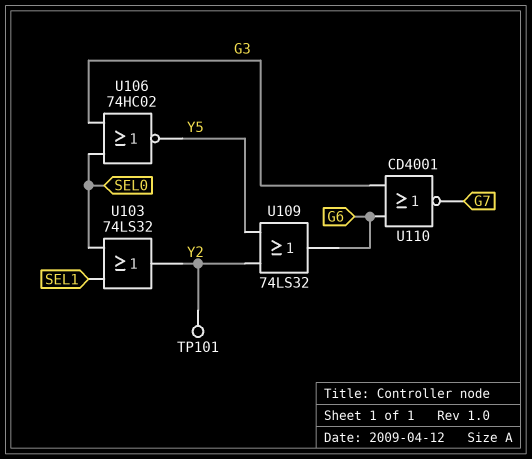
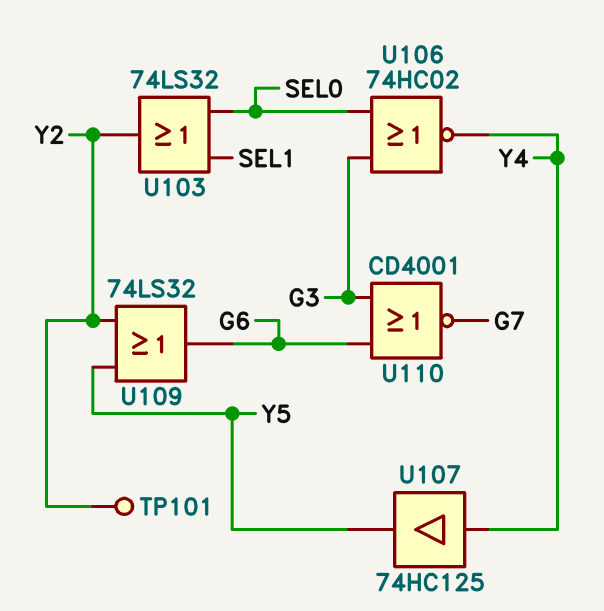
U106: NOR 74HC02 (in G3, in SEL0, out Y5) -> NOR 74HC02 (in G3, in SEL0, out Y4)
U107: none -> buffer 74HC125 (in Y4, out Y5)

